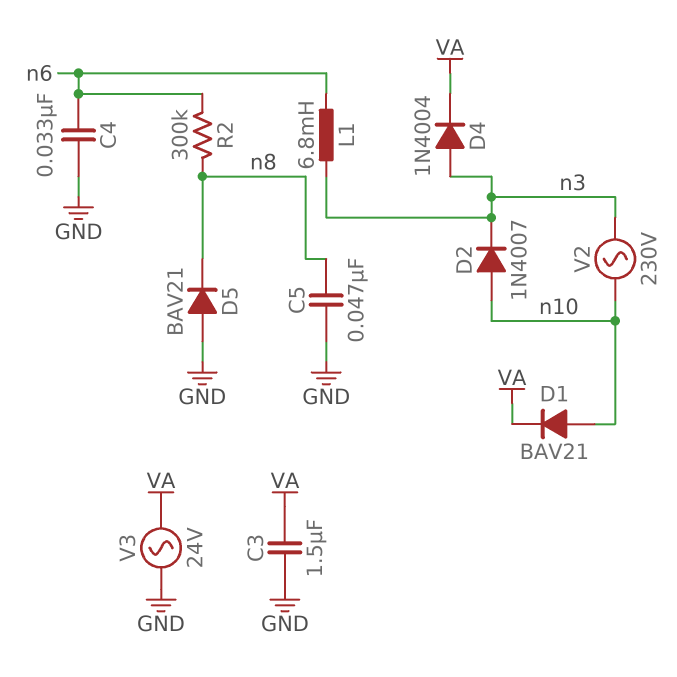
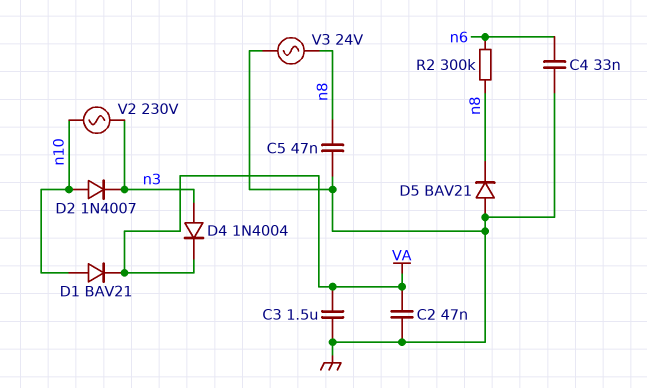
C2: none -> 47nF (GND, VA)
L1: 6.8mH (n3, n6) -> none
V3: AC 24V (GND, VA) -> AC 24V (GND, n8)

